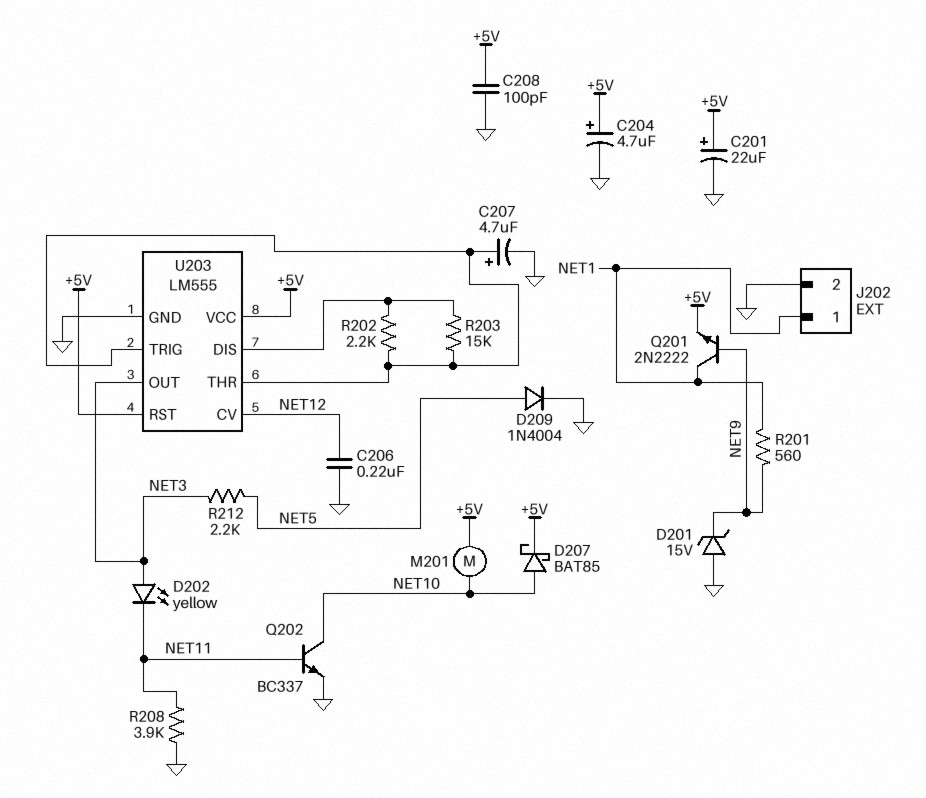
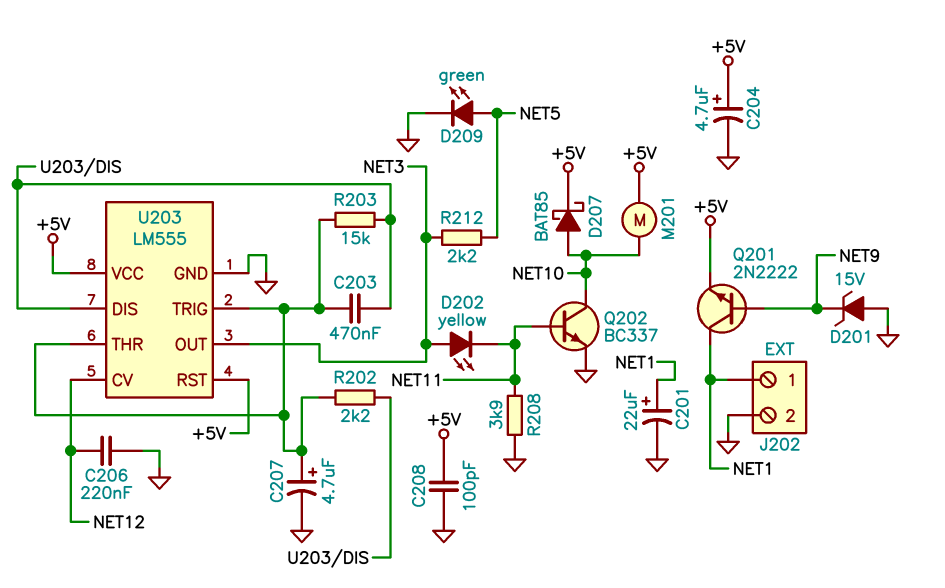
C201: 22uF (plus +5V, minus GND) -> 22uF (plus NET1, minus GND)
C203: none -> 470nF (U203/DIS, U203/THR)
D209: diode 1N4004 (A NET5, K GND) -> LED green (A NET5, K GND)
R201: 560 (NET1, NET9) -> none

